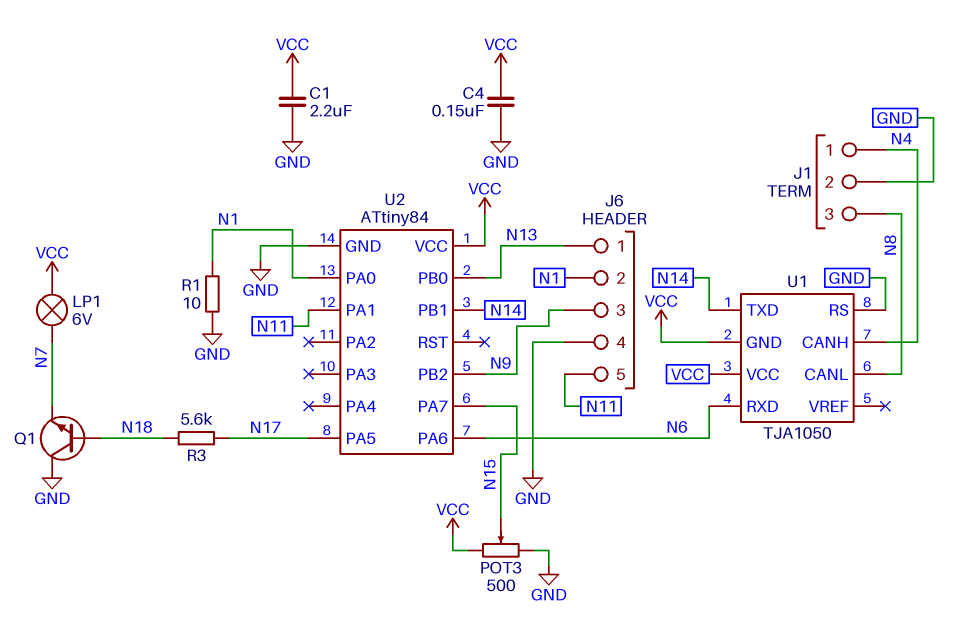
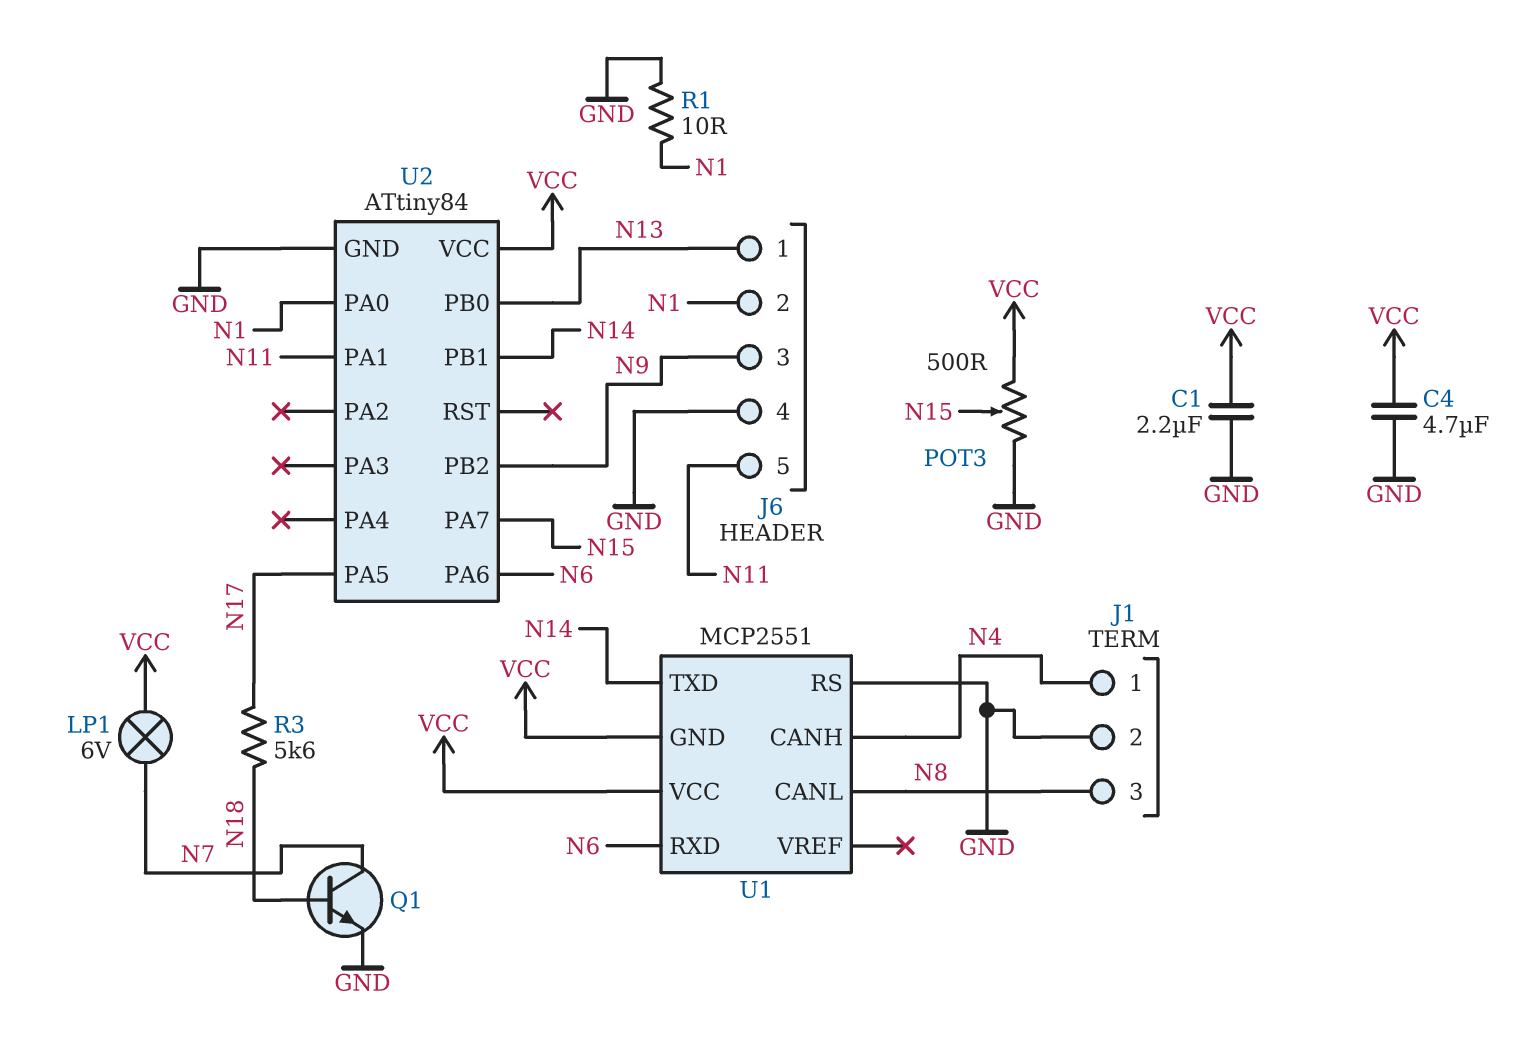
C4: 150nF (GND, VCC) -> 4.7uF (GND, VCC)
Q1: NPN (B N18, C GND, E N7) -> NPN (B N18, C N7, E GND)
U1: TJA1050 -> MCP2551

